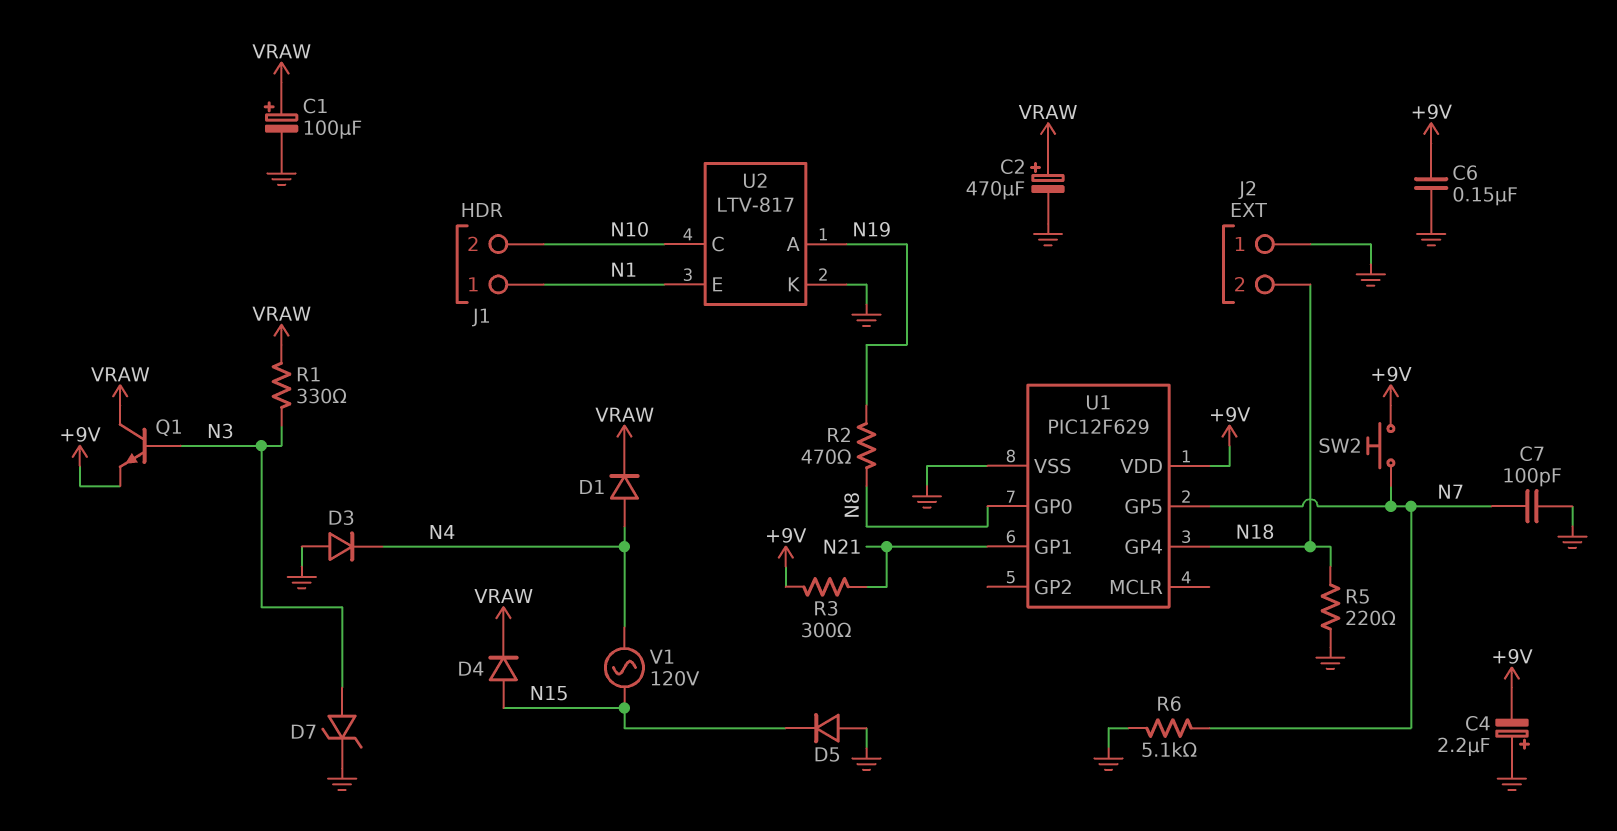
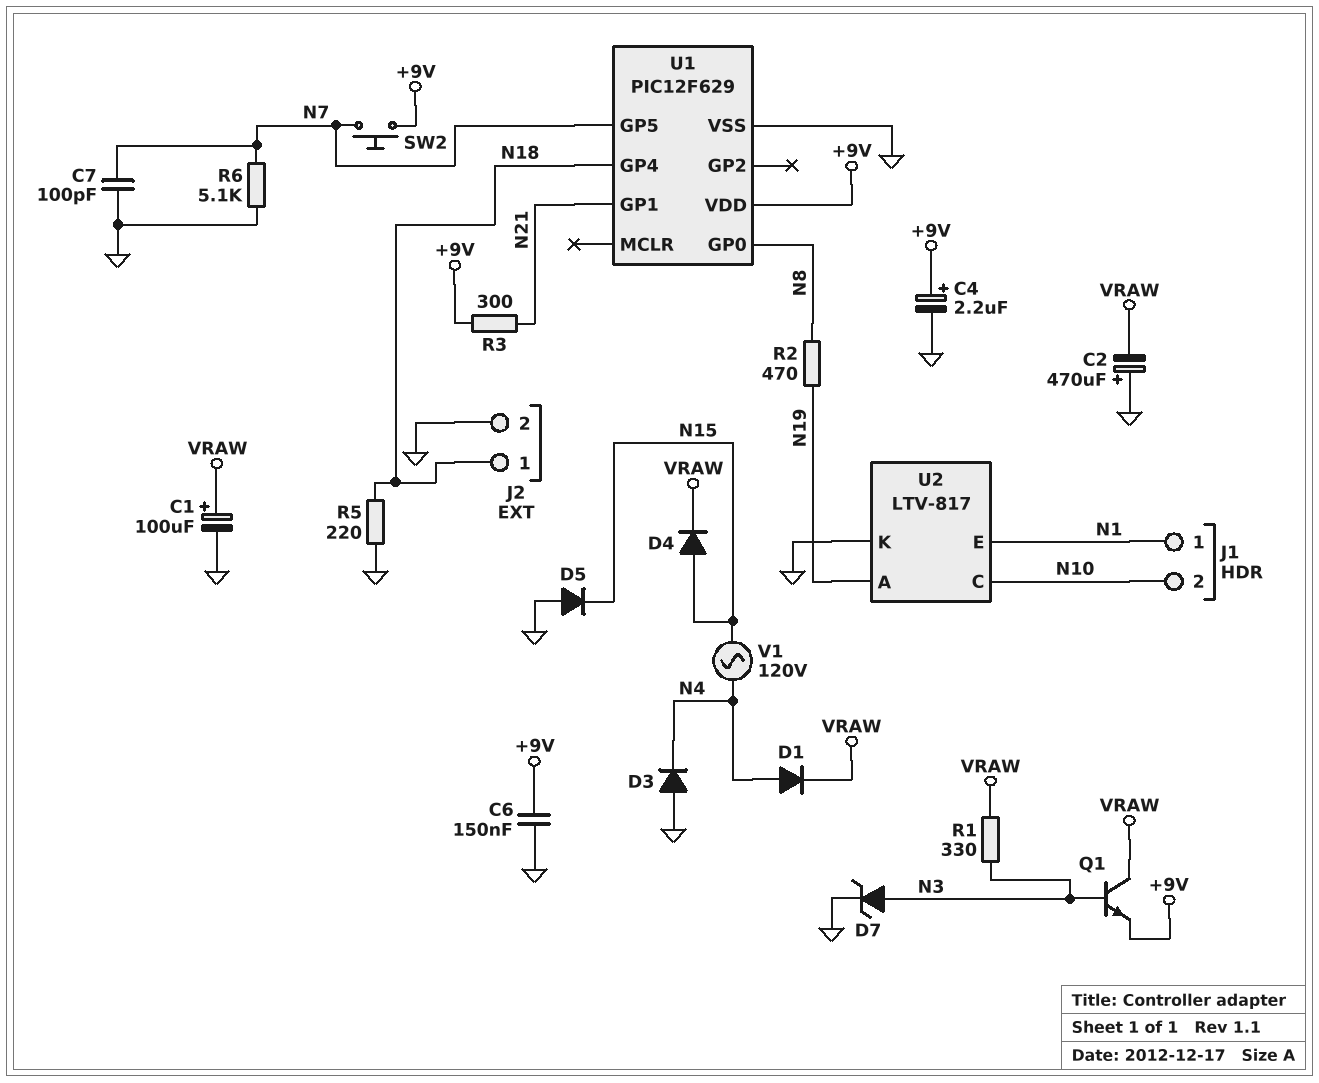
C2: 470uF (plus VRAW, minus GND) -> 470uF (plus GND, minus VRAW)
C4: 2.2uF (plus GND, minus +9V) -> 2.2uF (plus +9V, minus GND)
J2 pin 1: GND -> N18
J2 pin 2: N18 -> GND

